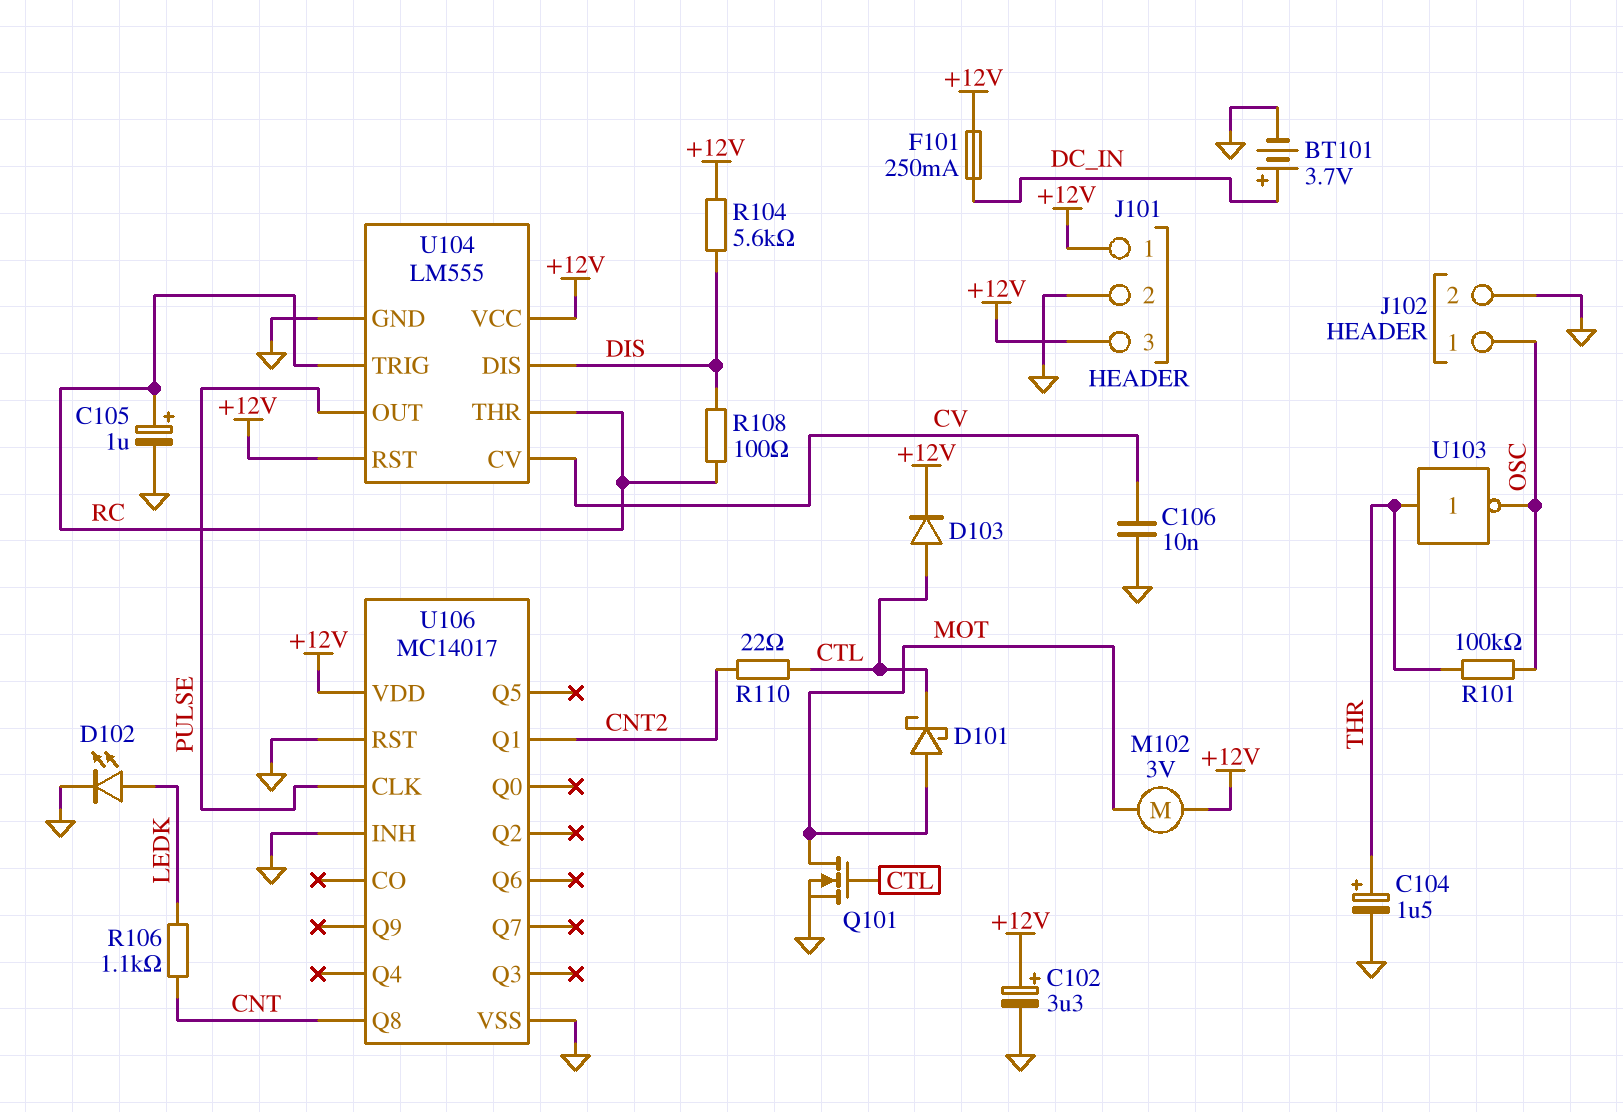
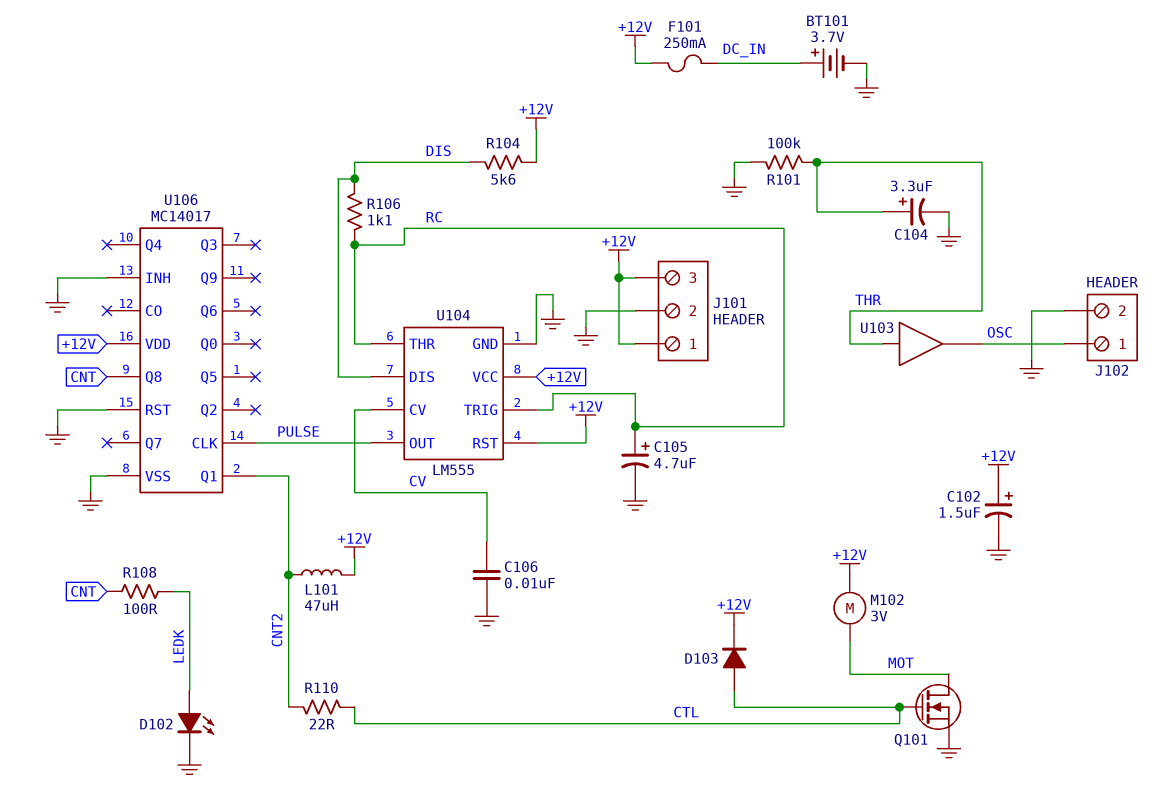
C102: 3.3uF (plus +12V, minus GND) -> 1.5uF (plus +12V, minus GND)
C104: 1.5uF (plus THR, minus GND) -> 3.3uF (plus THR, minus GND)
C105: 1uF (plus RC, minus GND) -> 4.7uF (plus RC, minus GND)
D101: schottky (A MOT, K CTL) -> none
L101: none -> 47uH (+12V, CNT2)
R101: 100k (OSC, THR) -> 100k (GND, THR)
R106: 1.1k (CNT, LEDK) -> 1.1k (DIS, RC)
R108: 100 (DIS, RC) -> 100 (CNT, LEDK)
U103: NOT (in THR, out OSC) -> buffer (in THR, out OSC)

